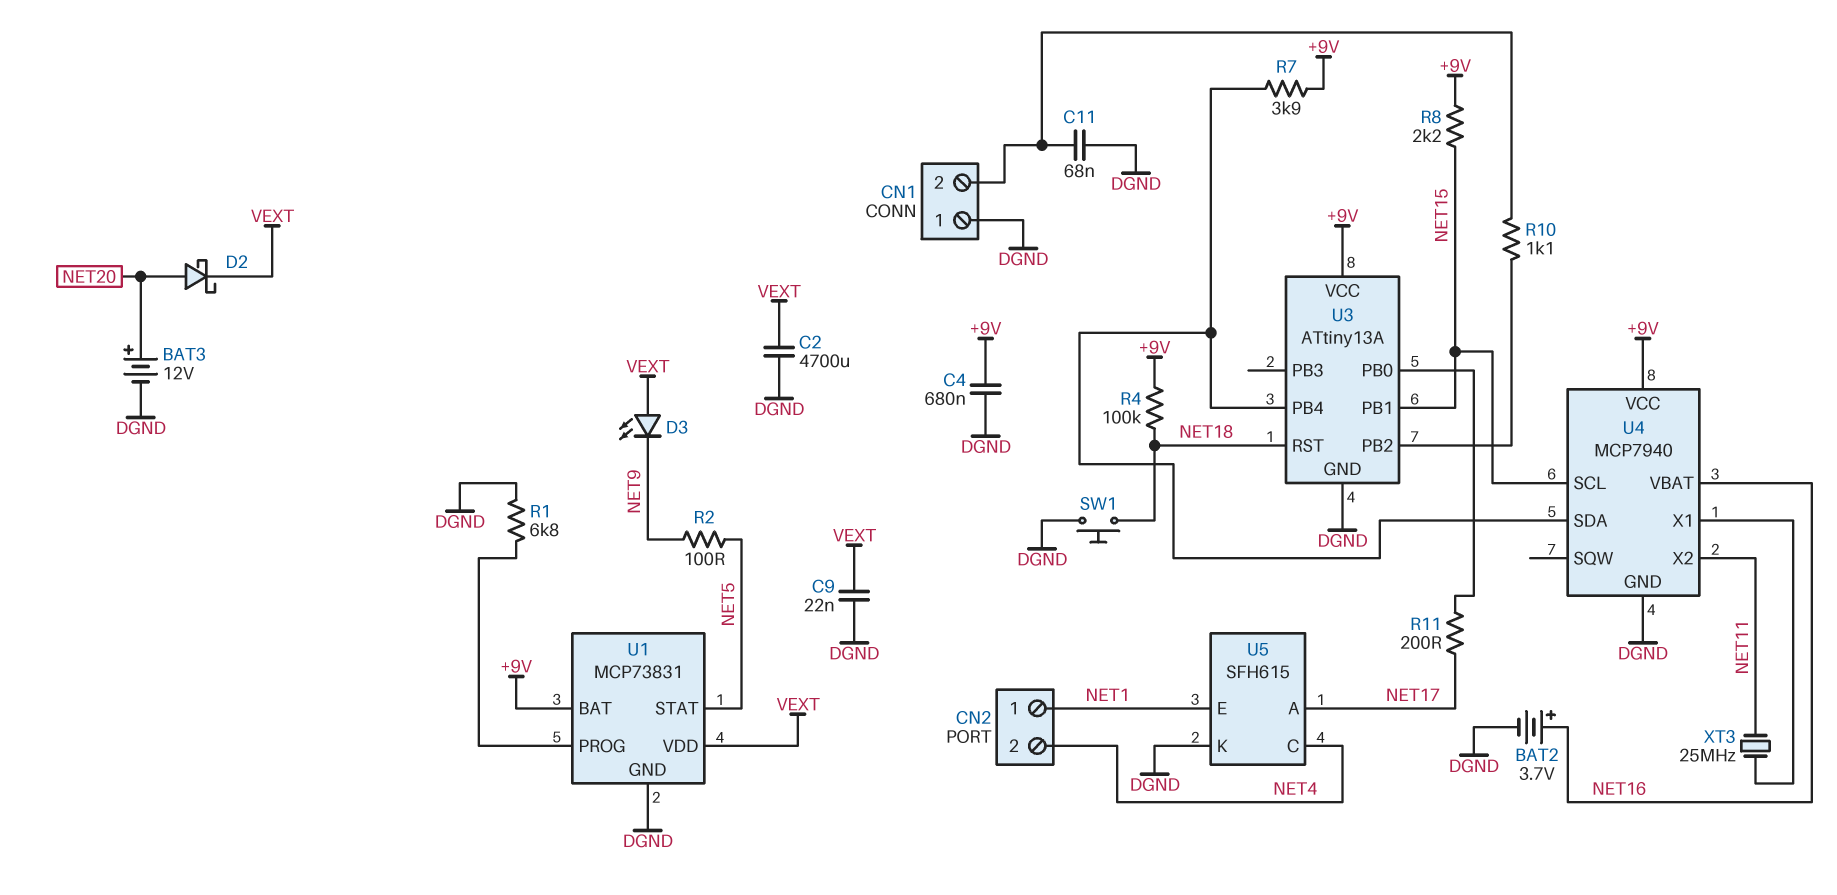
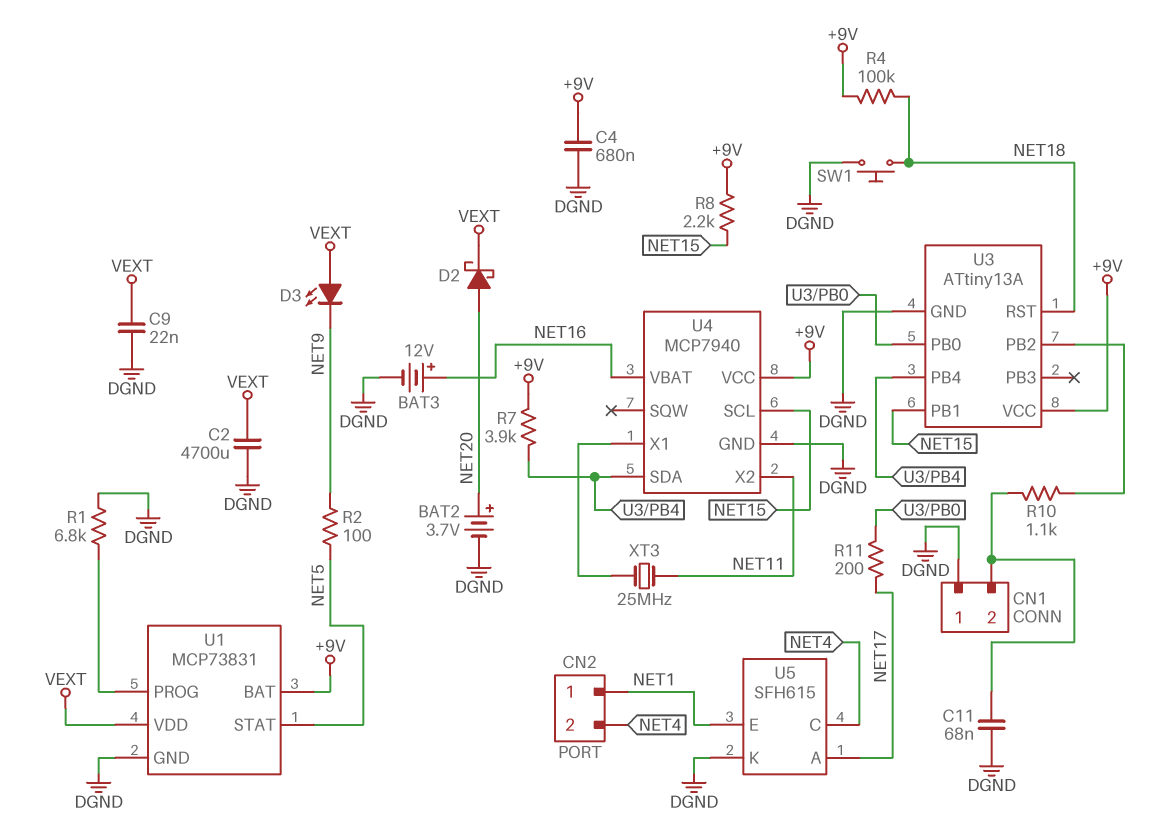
BAT2: 3.7V (plus NET16, minus DGND) -> 3.7V (plus NET20, minus DGND)
BAT3: 12V (plus NET20, minus DGND) -> 12V (plus NET16, minus DGND)

